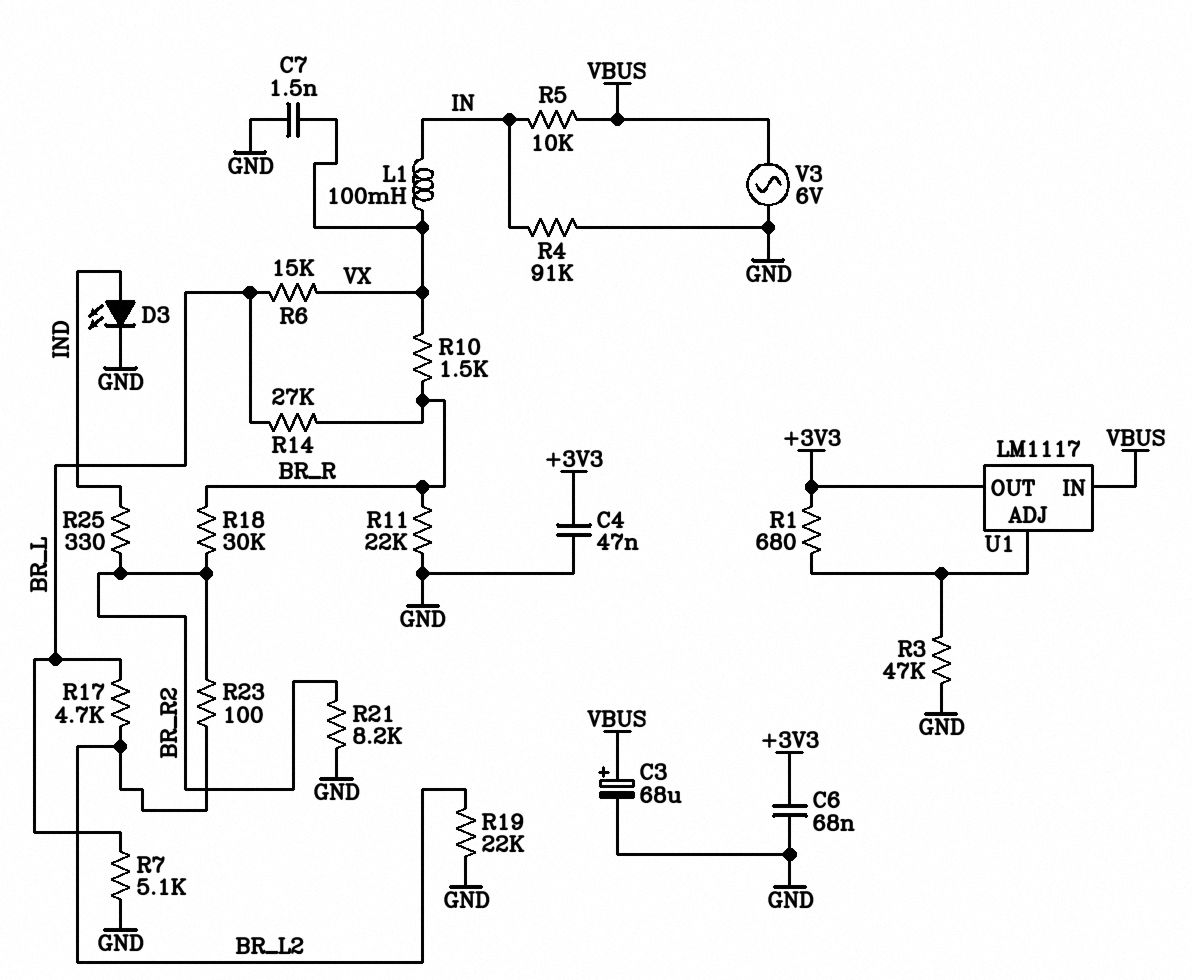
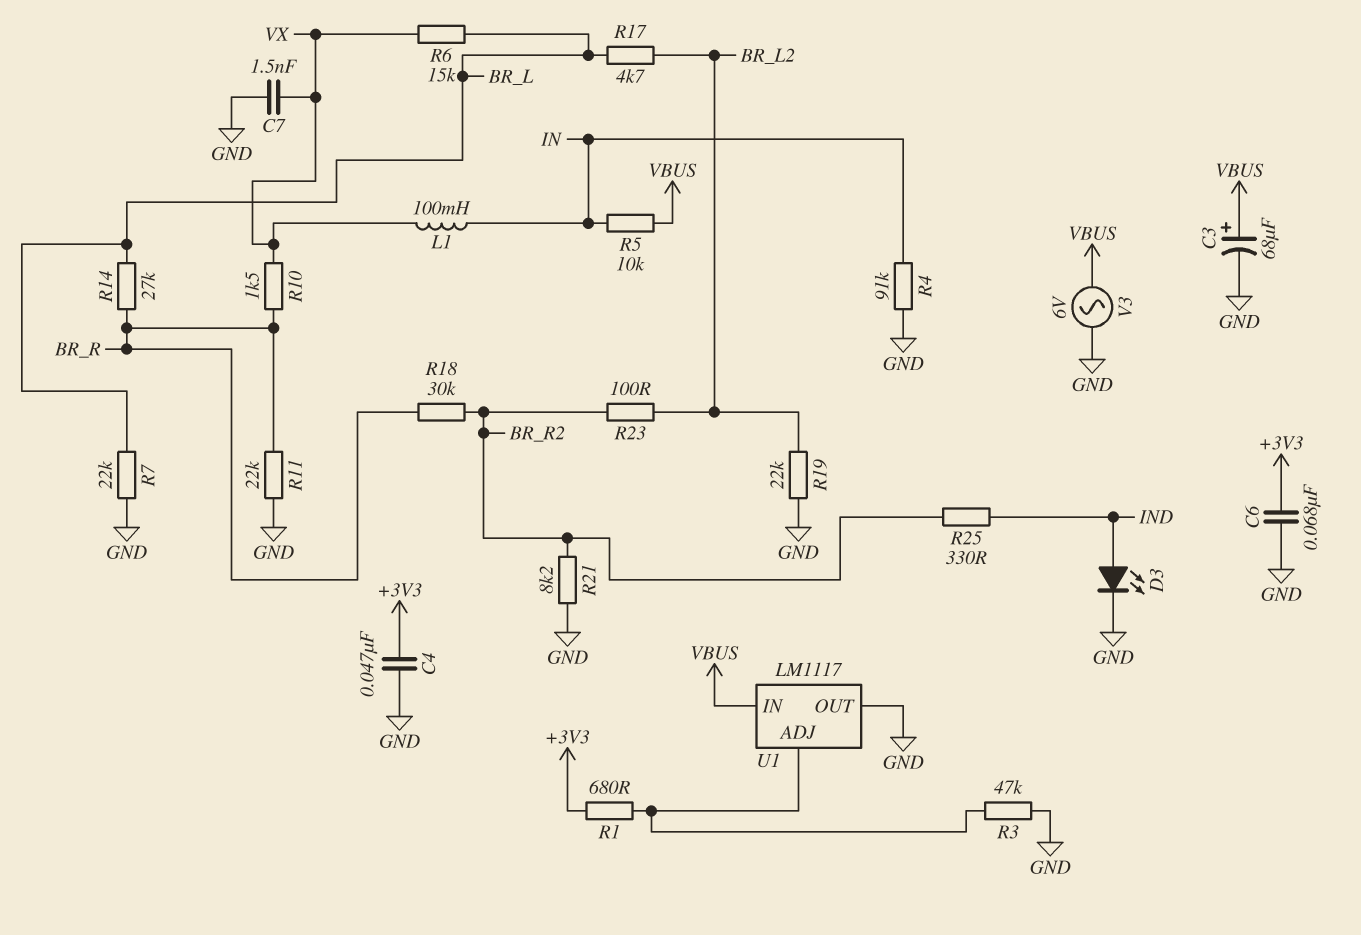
R7: 5.1k (BR_L, GND) -> 22k (BR_L, GND)
U1 pin OUT: +3V3 -> GND

